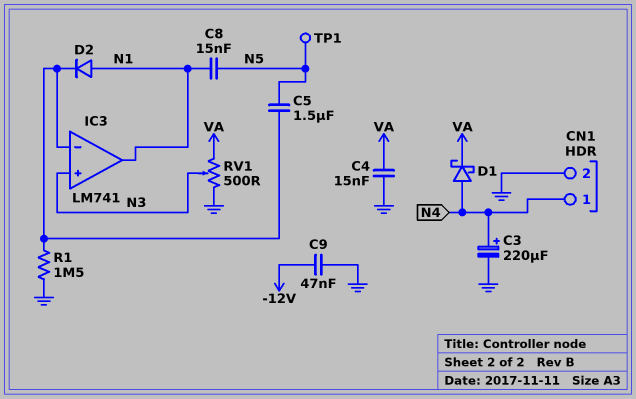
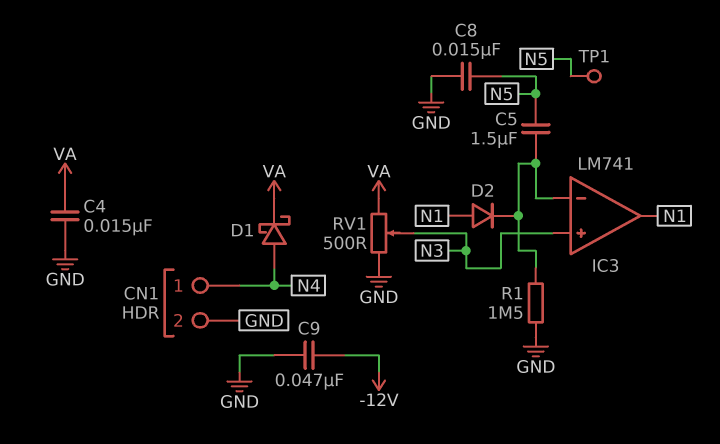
C3: 220uF (plus N4, minus GND) -> none
C8: 15nF (N1, N5) -> 15nF (GND, N5)

